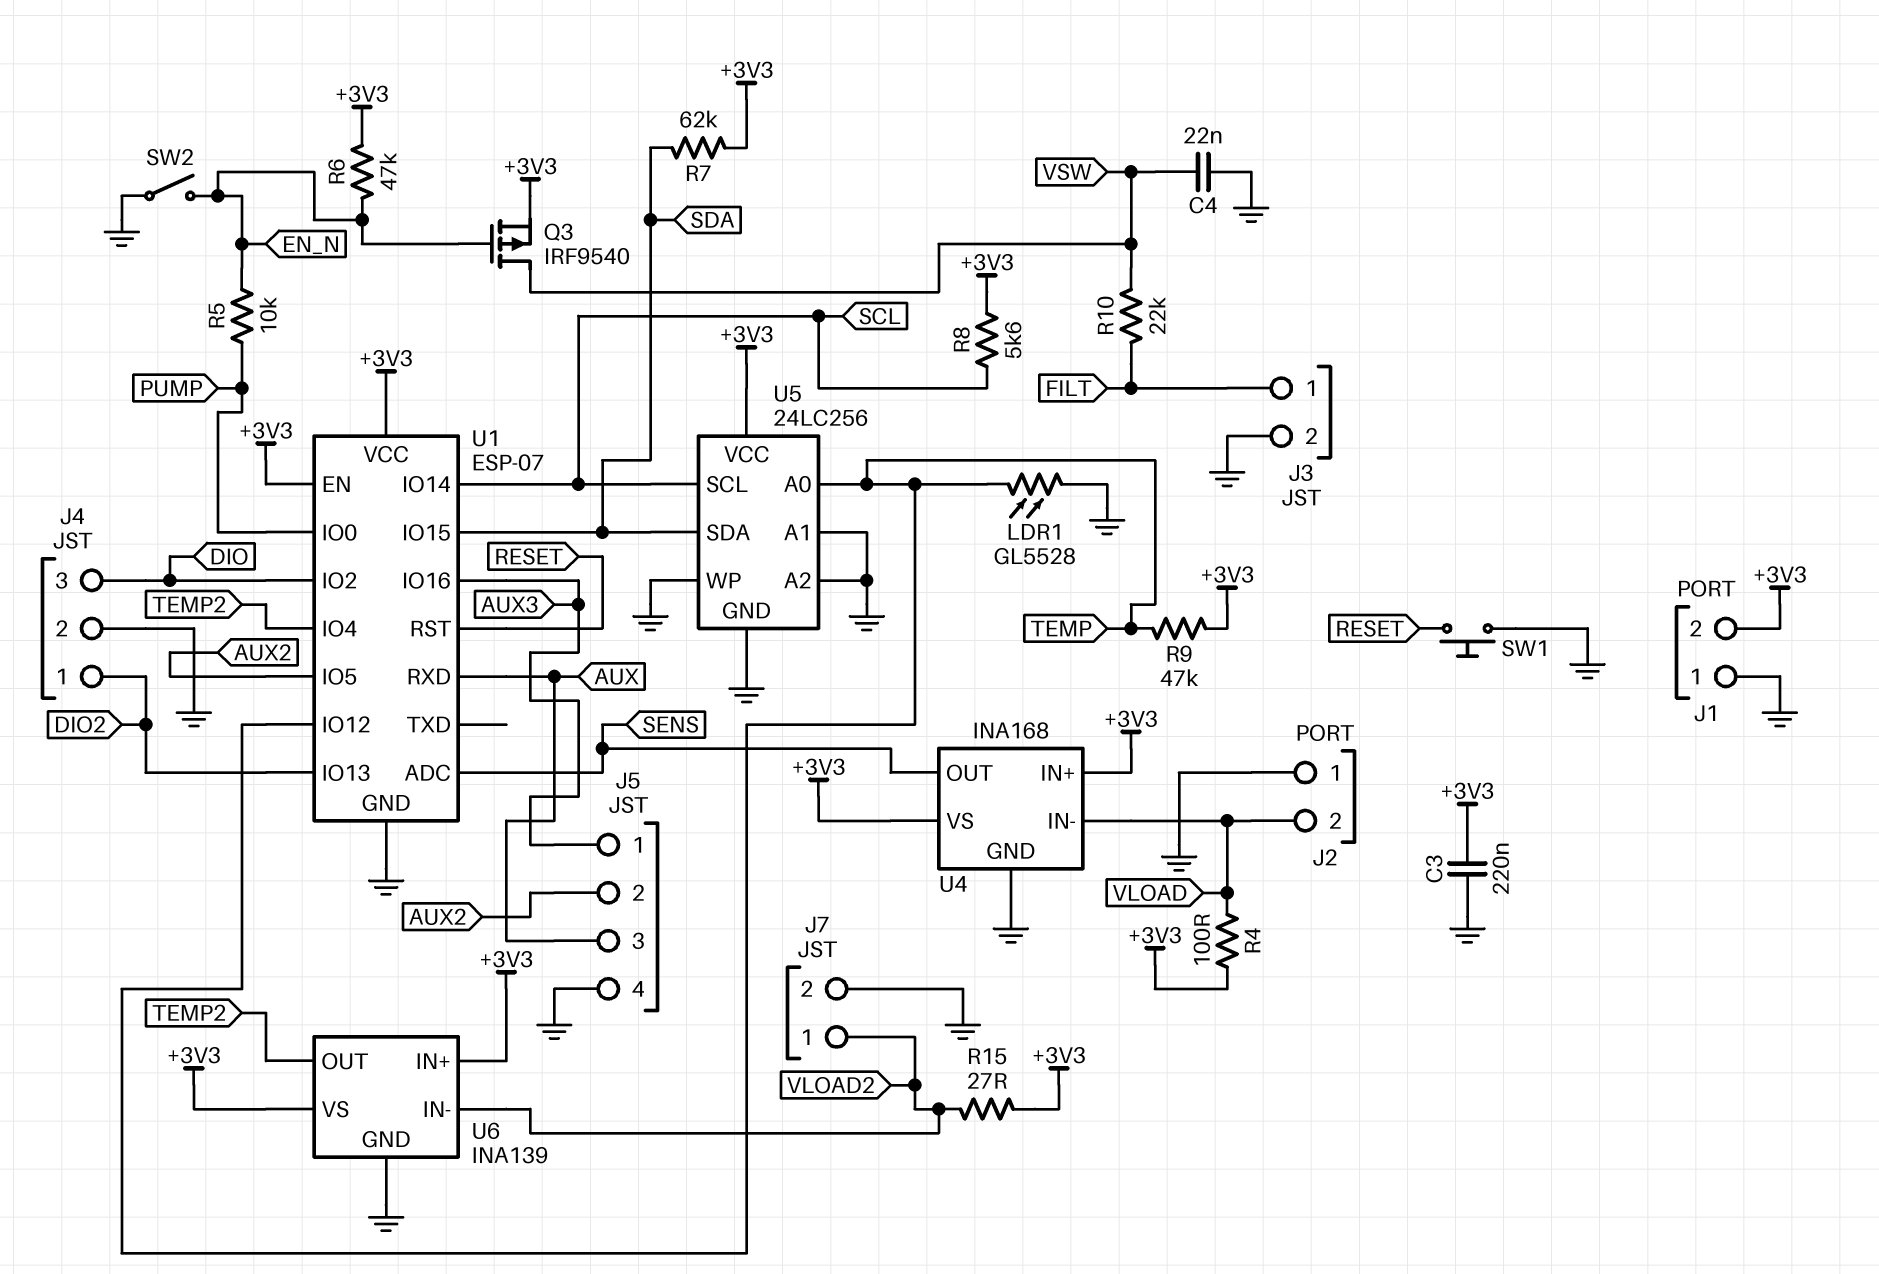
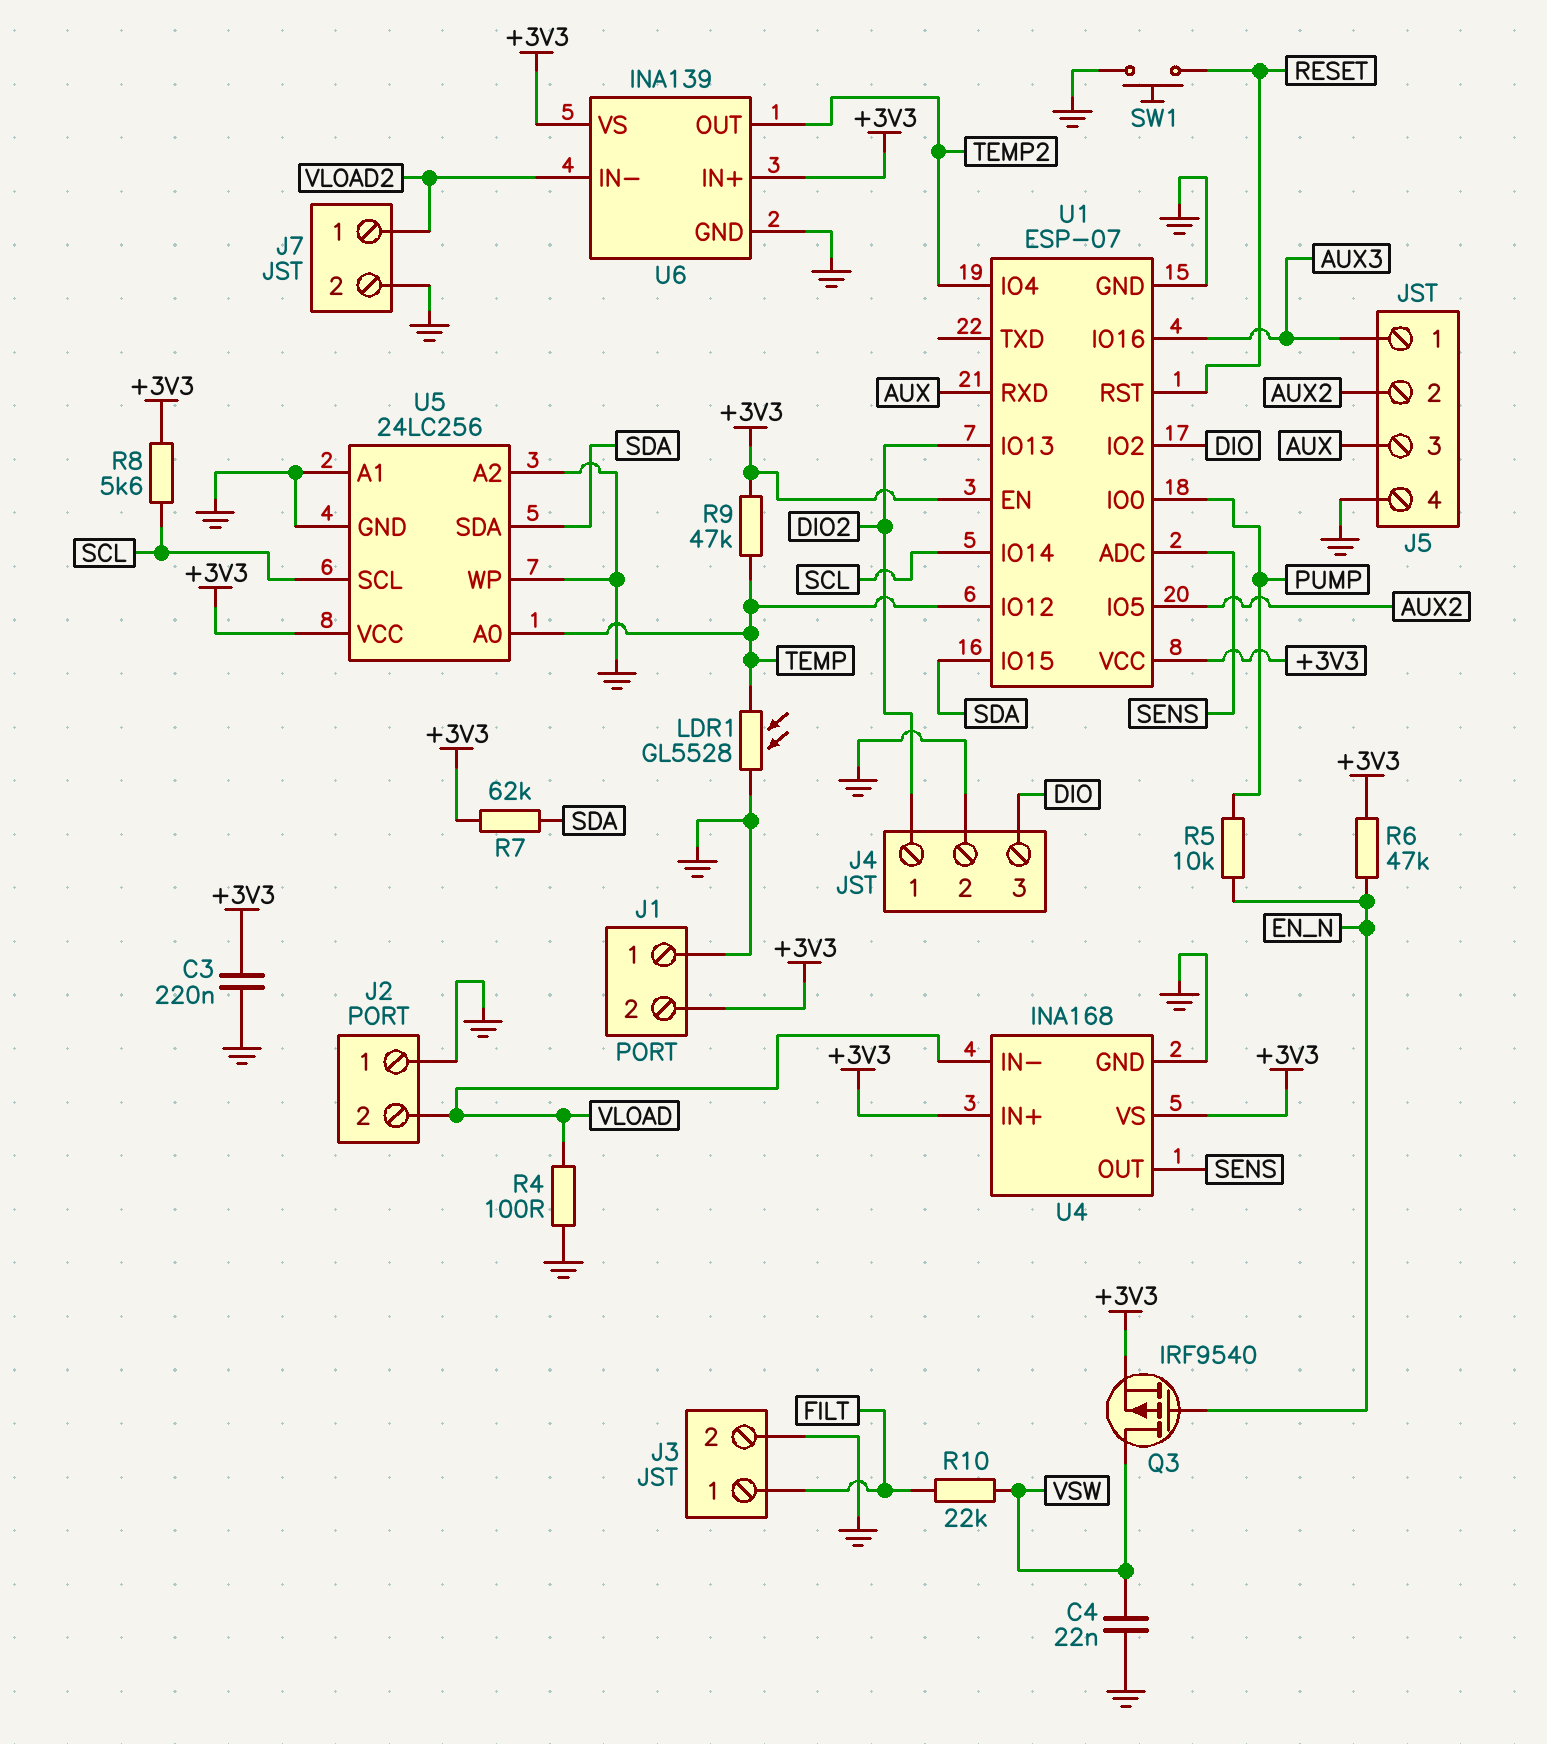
R4: 100 (+3V3, VLOAD) -> 100 (GND, VLOAD)
R15: 27 (+3V3, VLOAD2) -> none
SW2: switch (EN_N, GND) -> none

